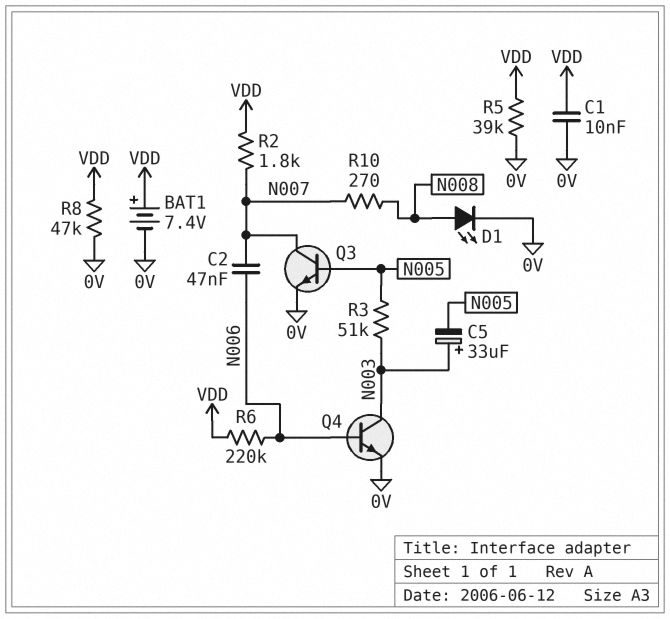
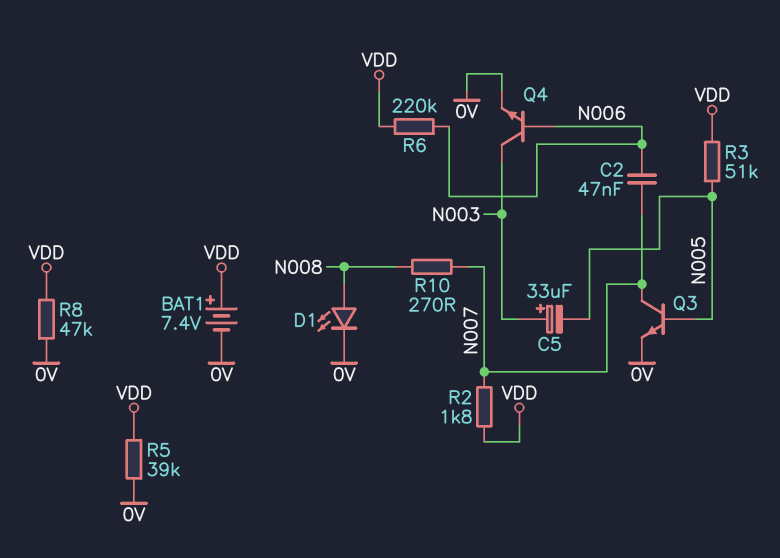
C1: 10nF (0V, VDD) -> none
R3: 51k (N003, N005) -> 51k (N005, VDD)

